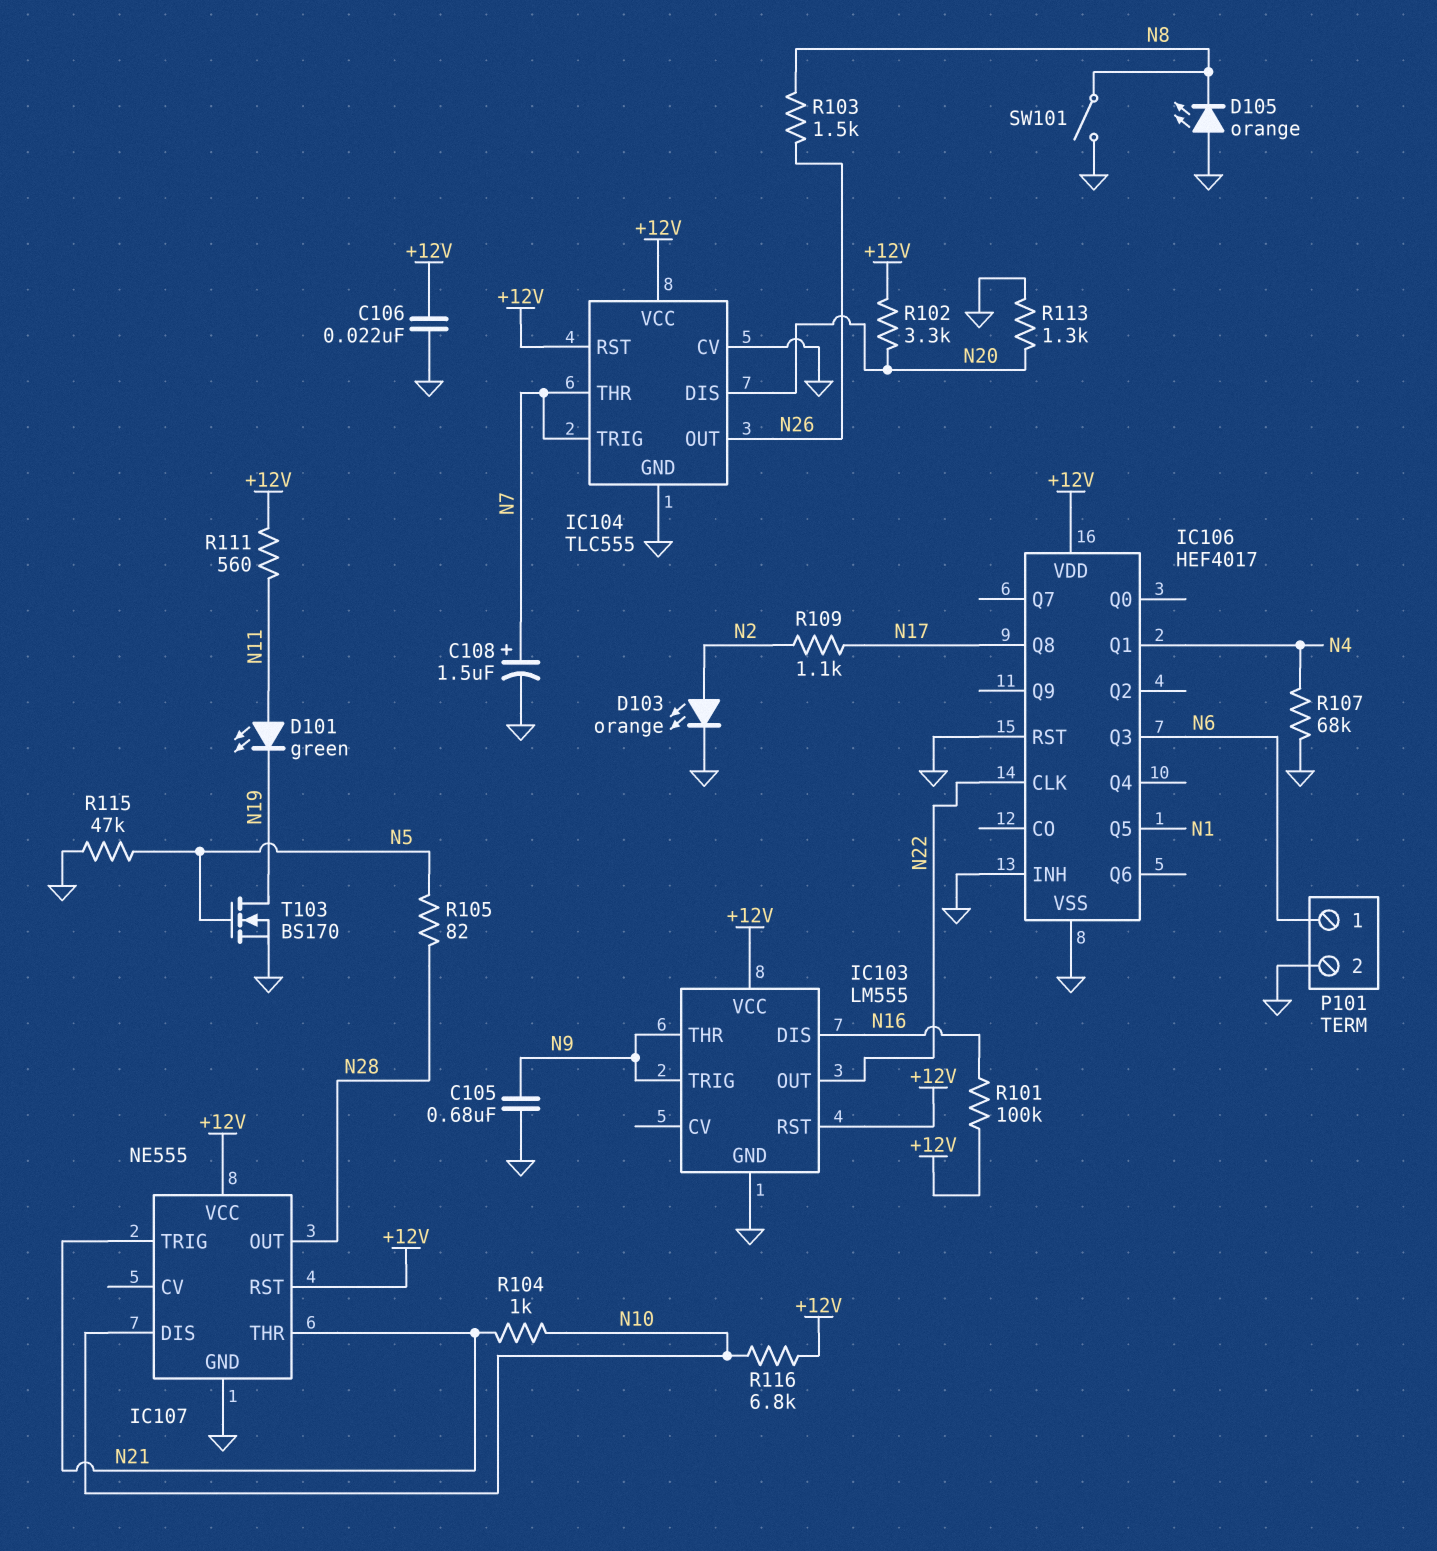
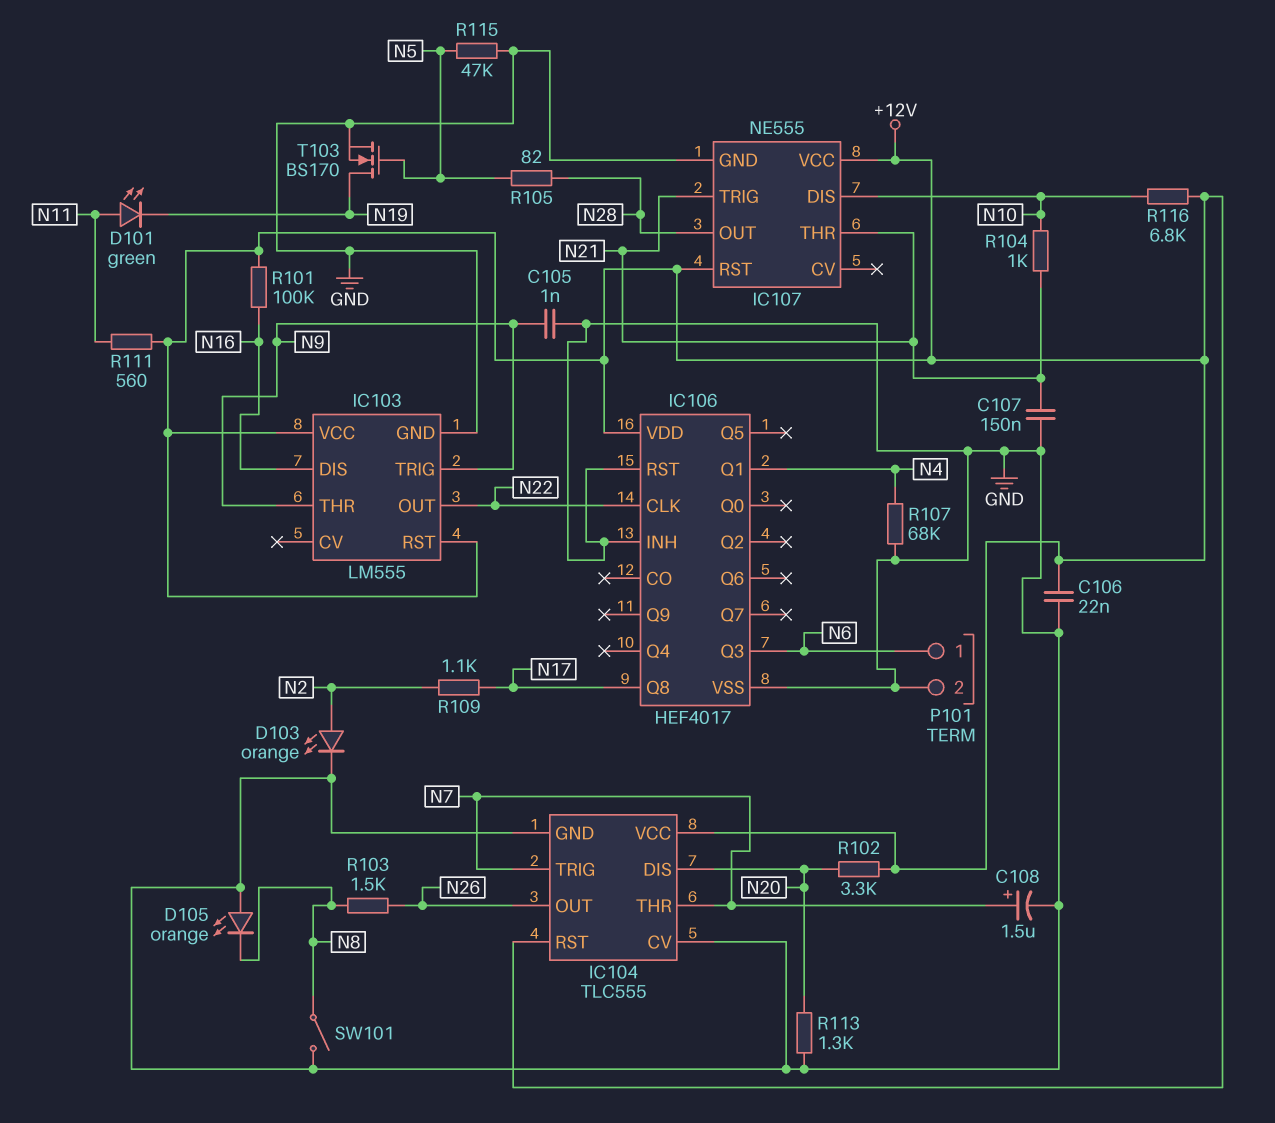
C105: 680nF (GND, N9) -> 1nF (GND, N9)
C107: none -> 150nF (GND, N21)
IC106 pin Q5: N1 -> none

